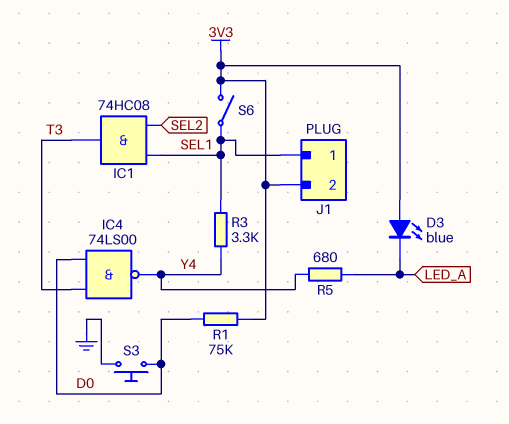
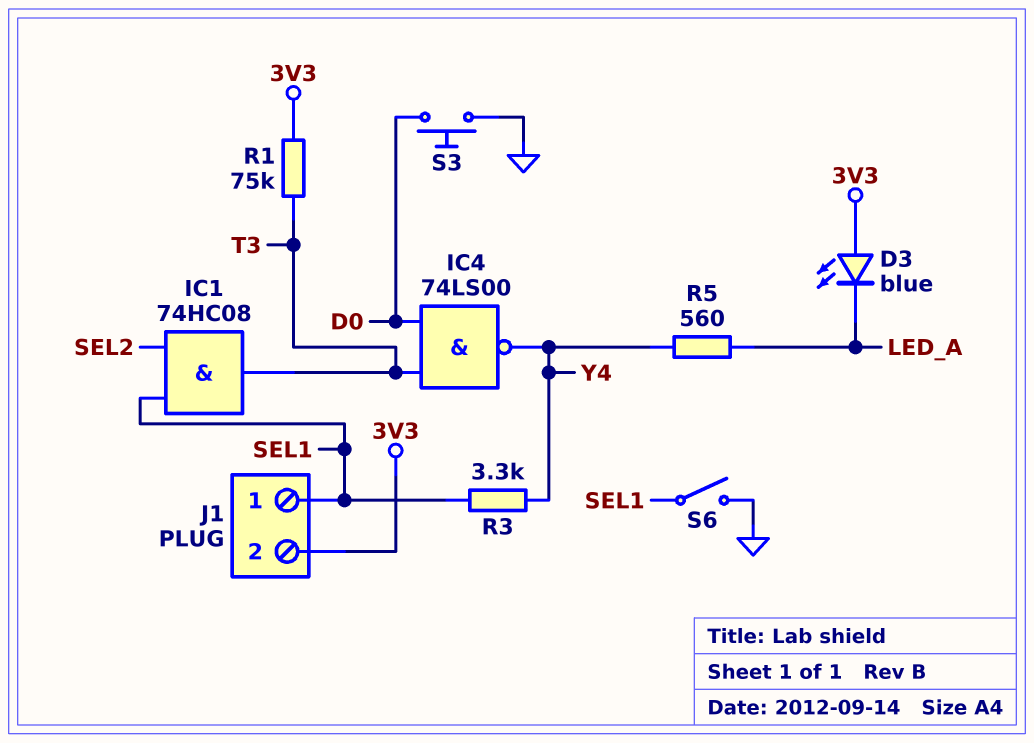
R1: 75k (3V3, D0) -> 75k (3V3, T3)
R5: 680 (LED_A, Y4) -> 560 (LED_A, Y4)
S6: switch (3V3, SEL1) -> switch (GND, SEL1)

